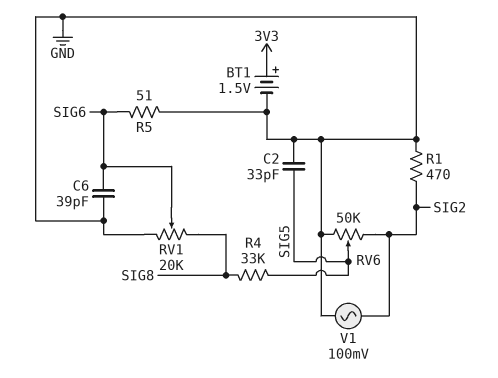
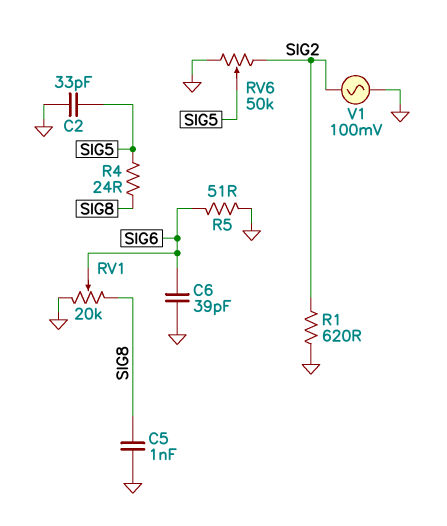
BT1: 1.5V (plus 3V3, minus GND) -> none
C5: none -> 1nF (GND, SIG8)
R1: 470 (GND, SIG2) -> 620 (GND, SIG2)
R4: 33k (SIG5, SIG8) -> 24 (SIG5, SIG8)

